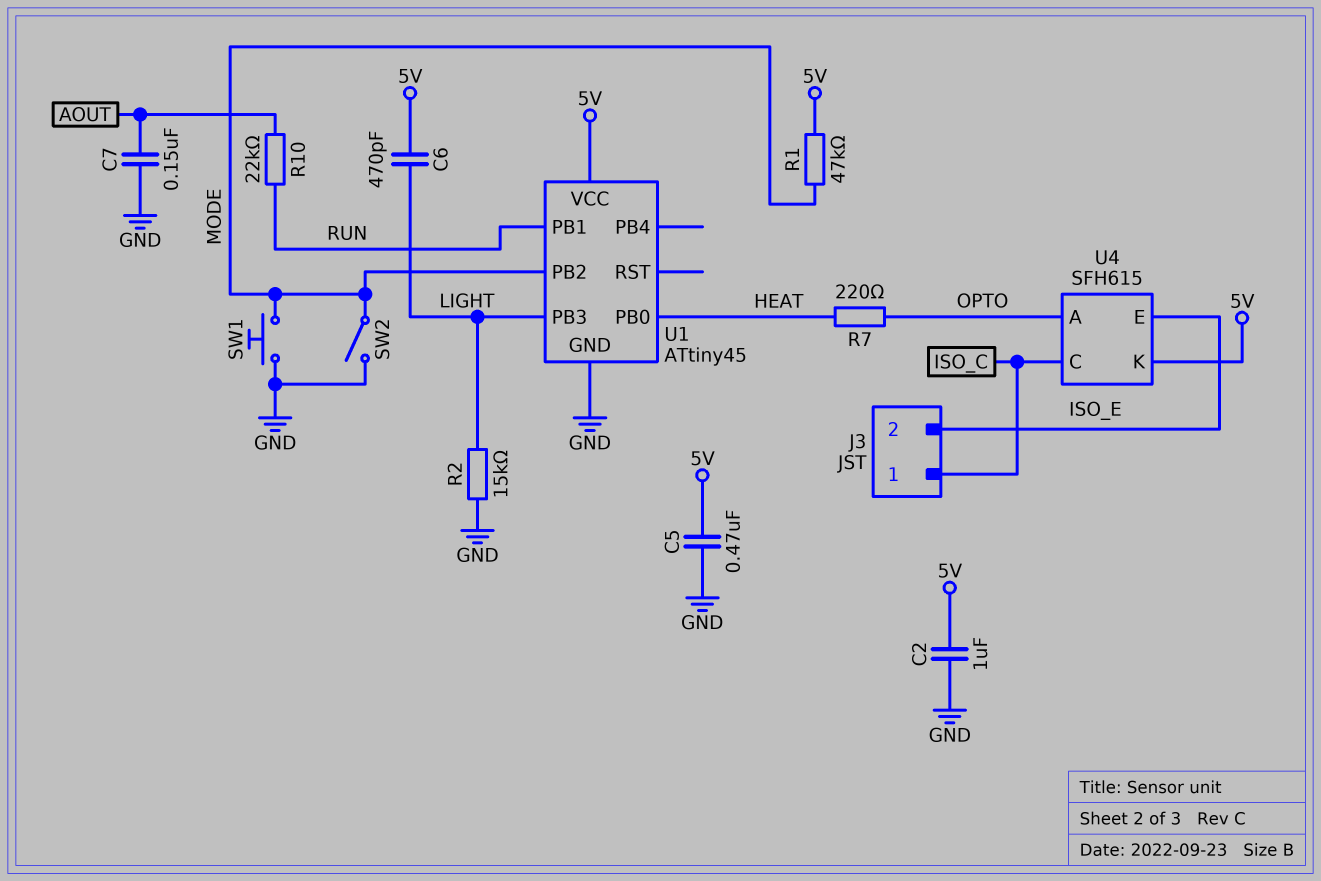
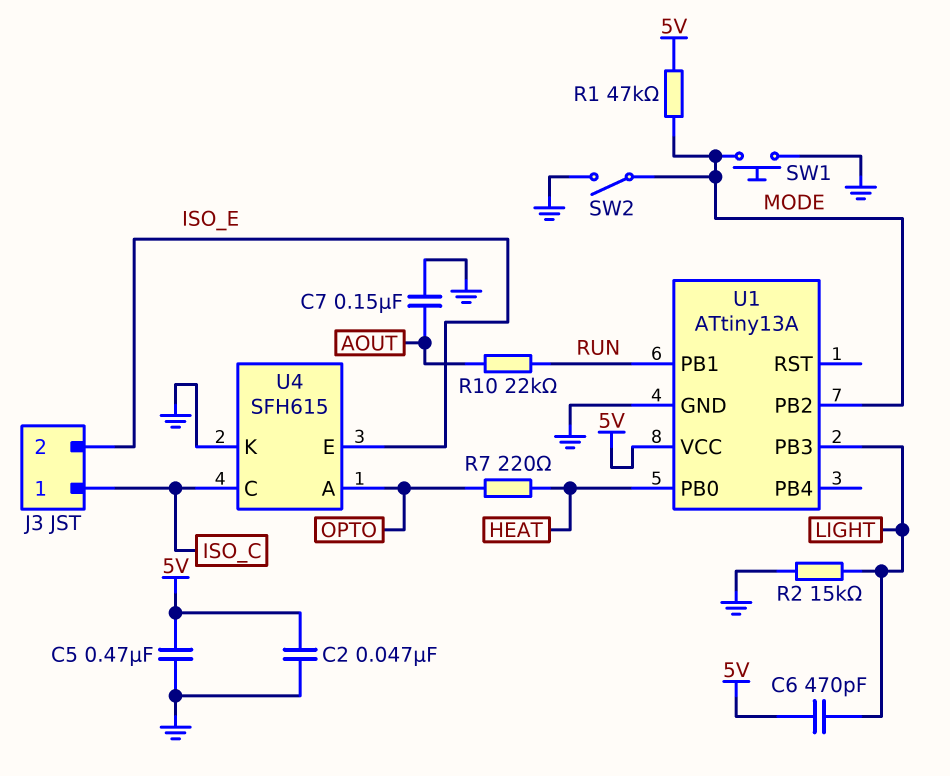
C2: 1uF (5V, GND) -> 47nF (5V, GND)
U1: ATtiny45 -> ATtiny13A
U4 pin K: 5V -> GND

